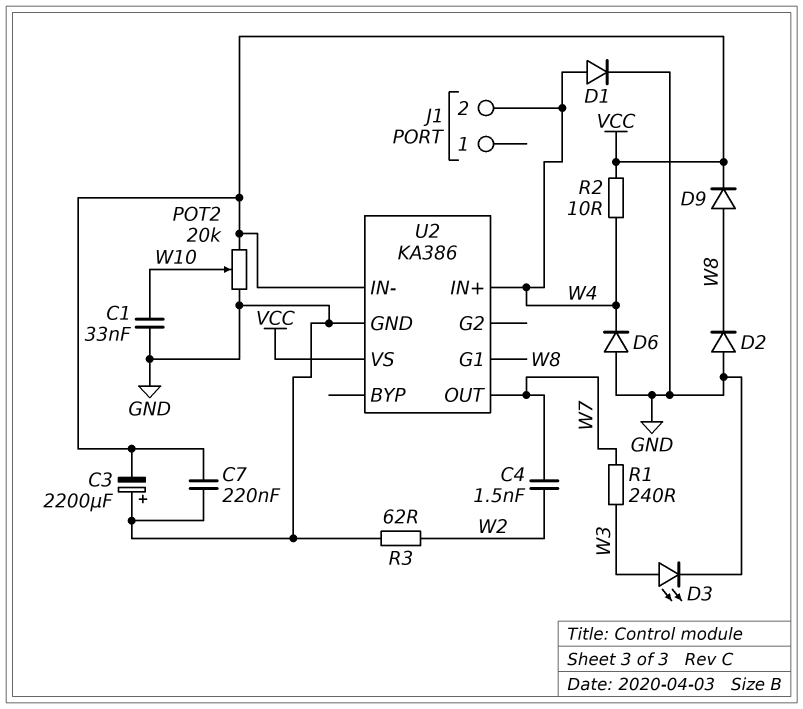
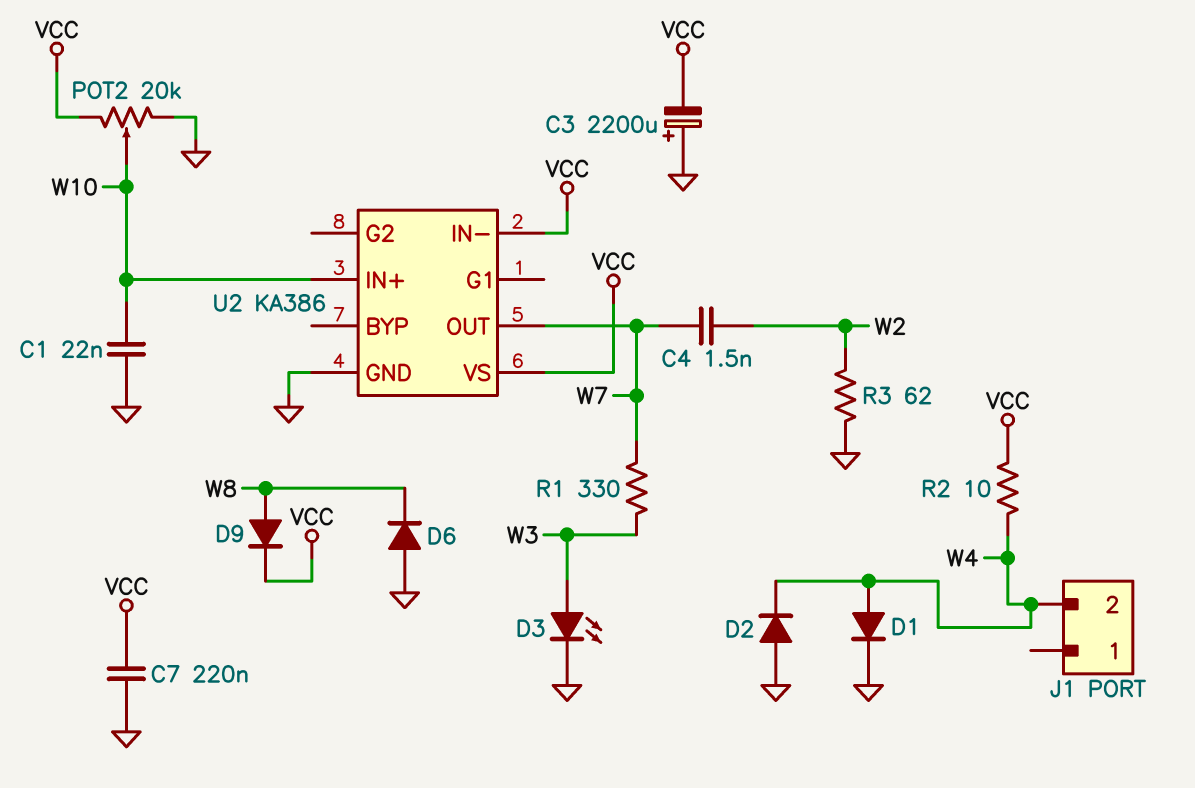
C1: 33nF (GND, W10) -> 22nF (GND, W10)
D2: diode (A GND, K W8) -> diode (A GND, K W4)
D6: diode (A GND, K W4) -> diode (A GND, K W8)
R1: 240 (W3, W7) -> 330 (W3, W7)
U2 pin G1: W8 -> none
U2 pin IN+: W4 -> W10

